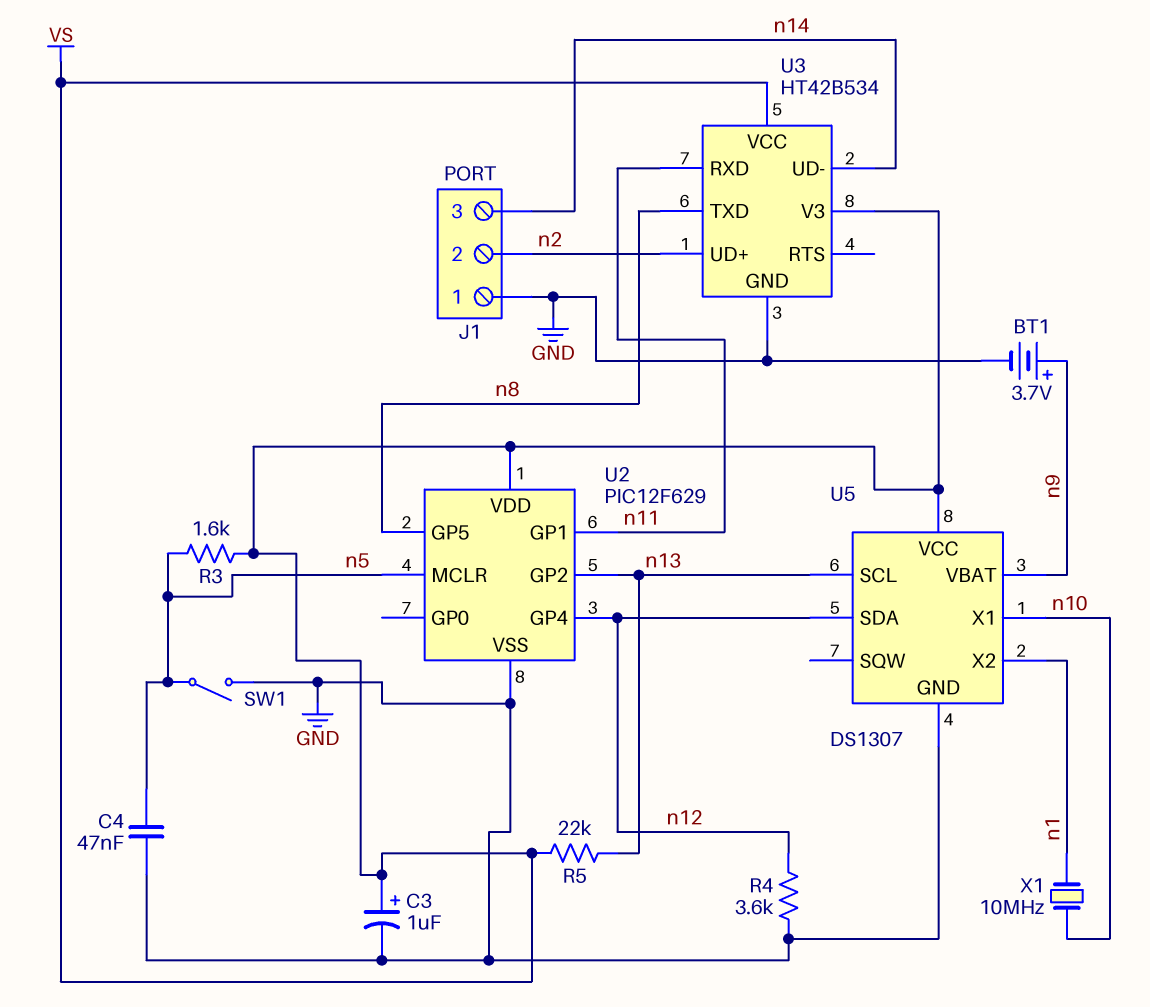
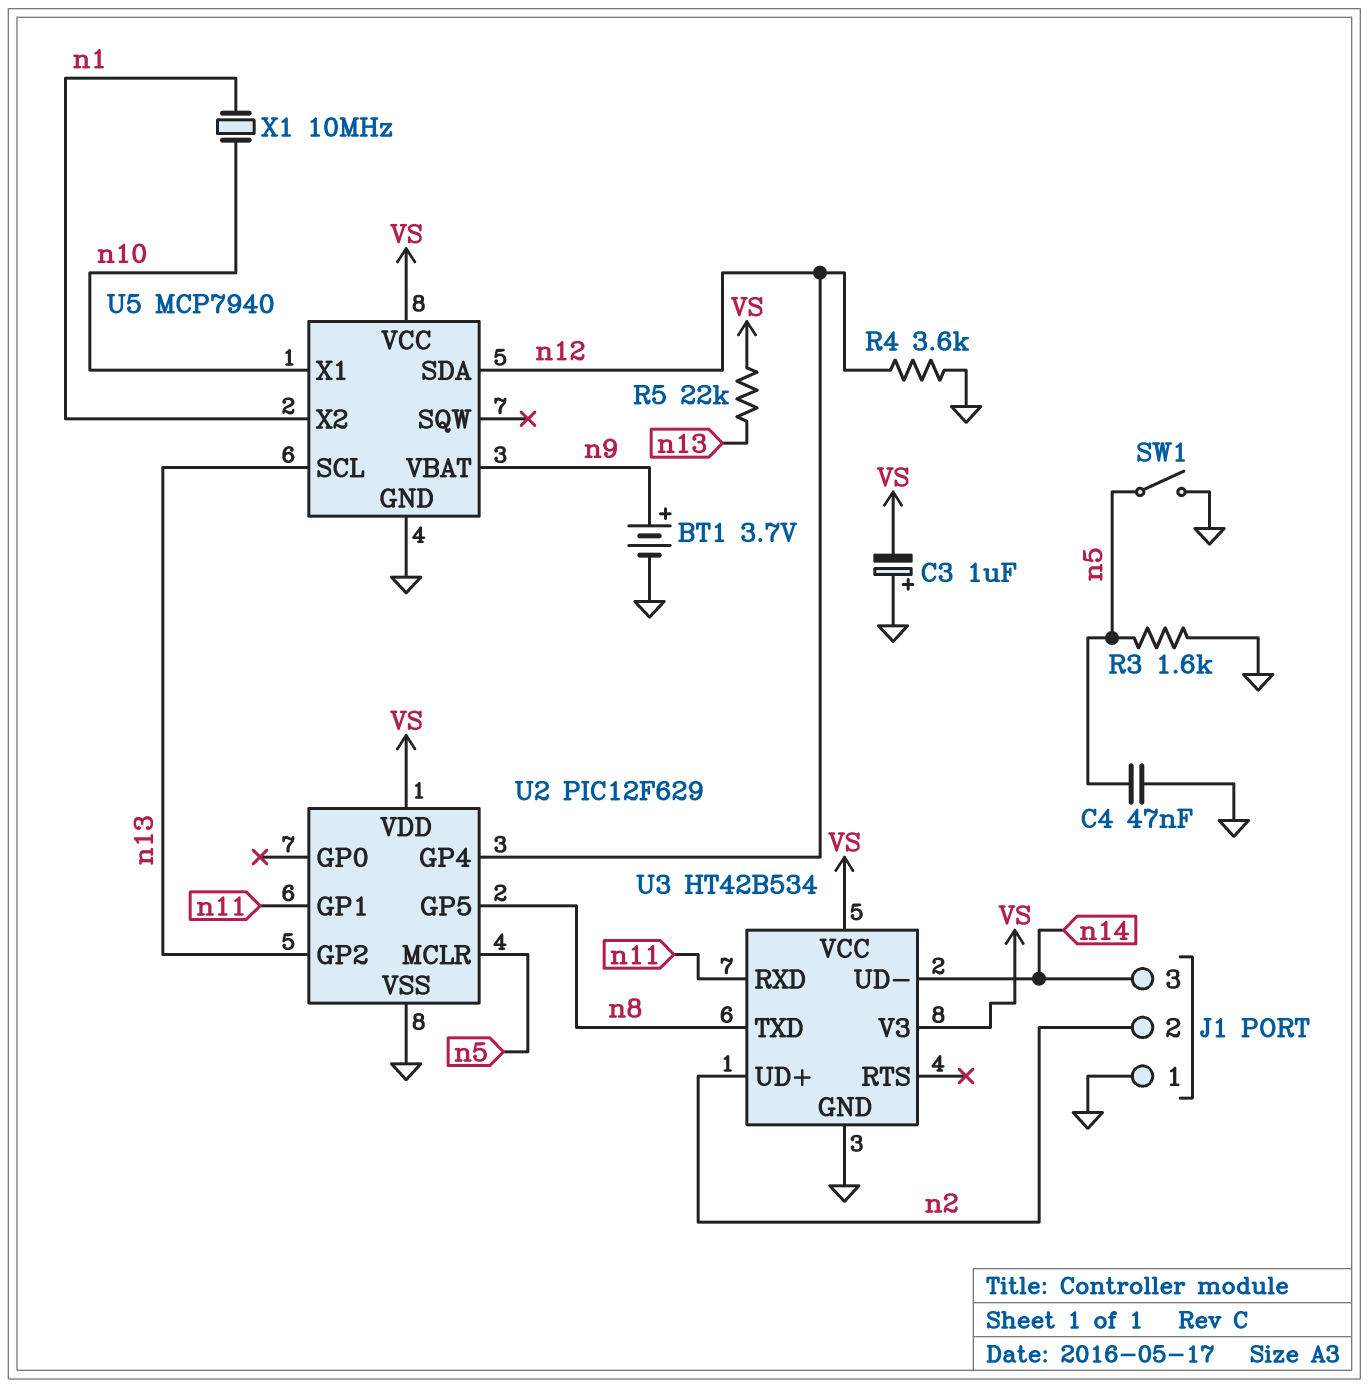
C3: 1uF (plus VS, minus GND) -> 1uF (plus GND, minus VS)
R3: 1.6k (VS, n5) -> 1.6k (GND, n5)
U5: DS1307 -> MCP7940

